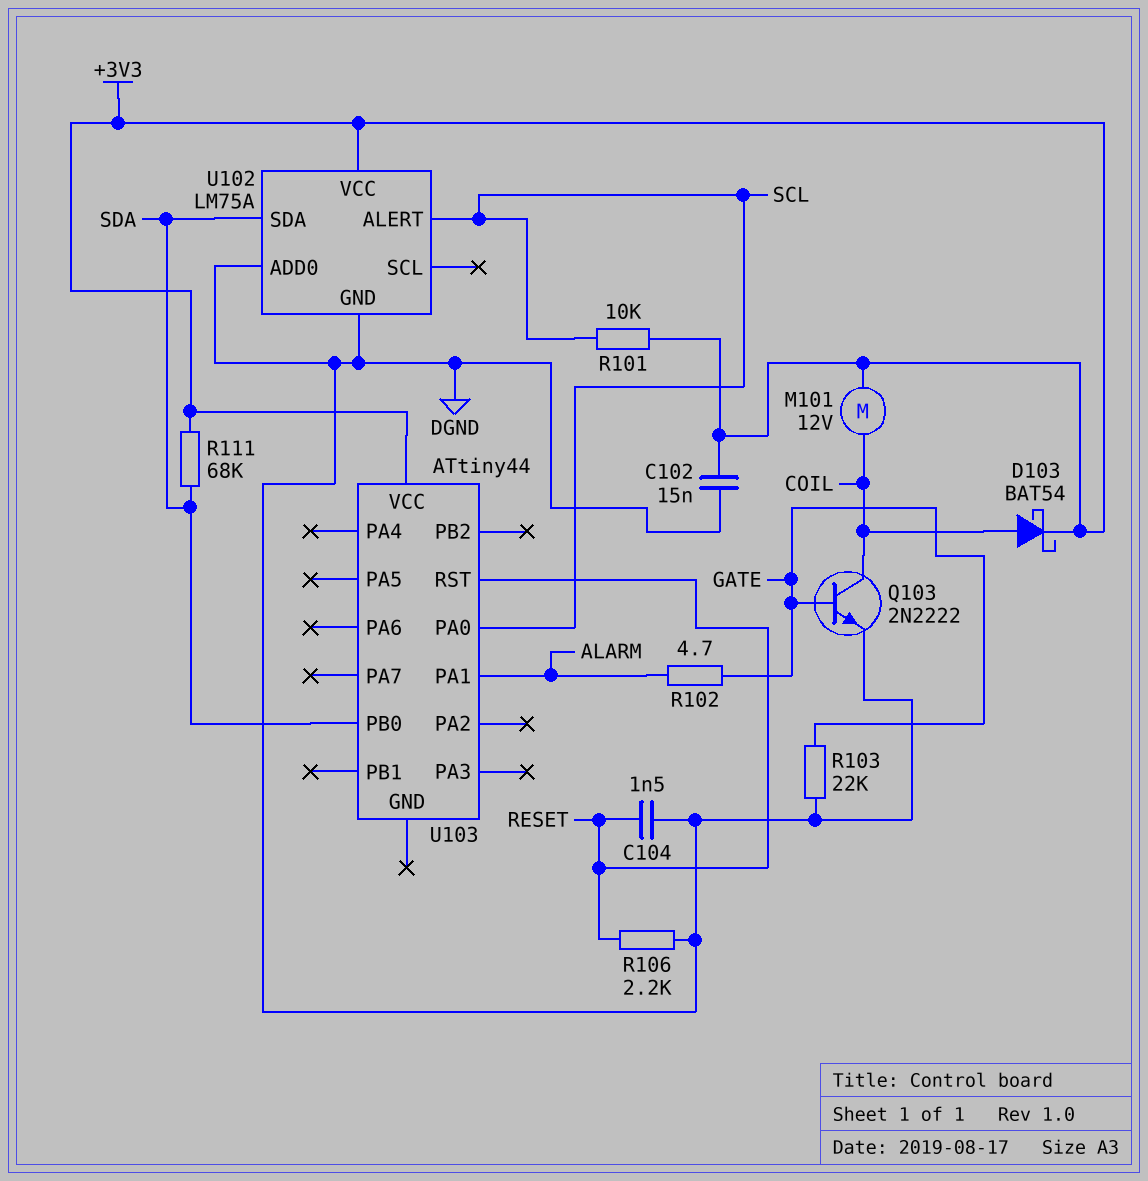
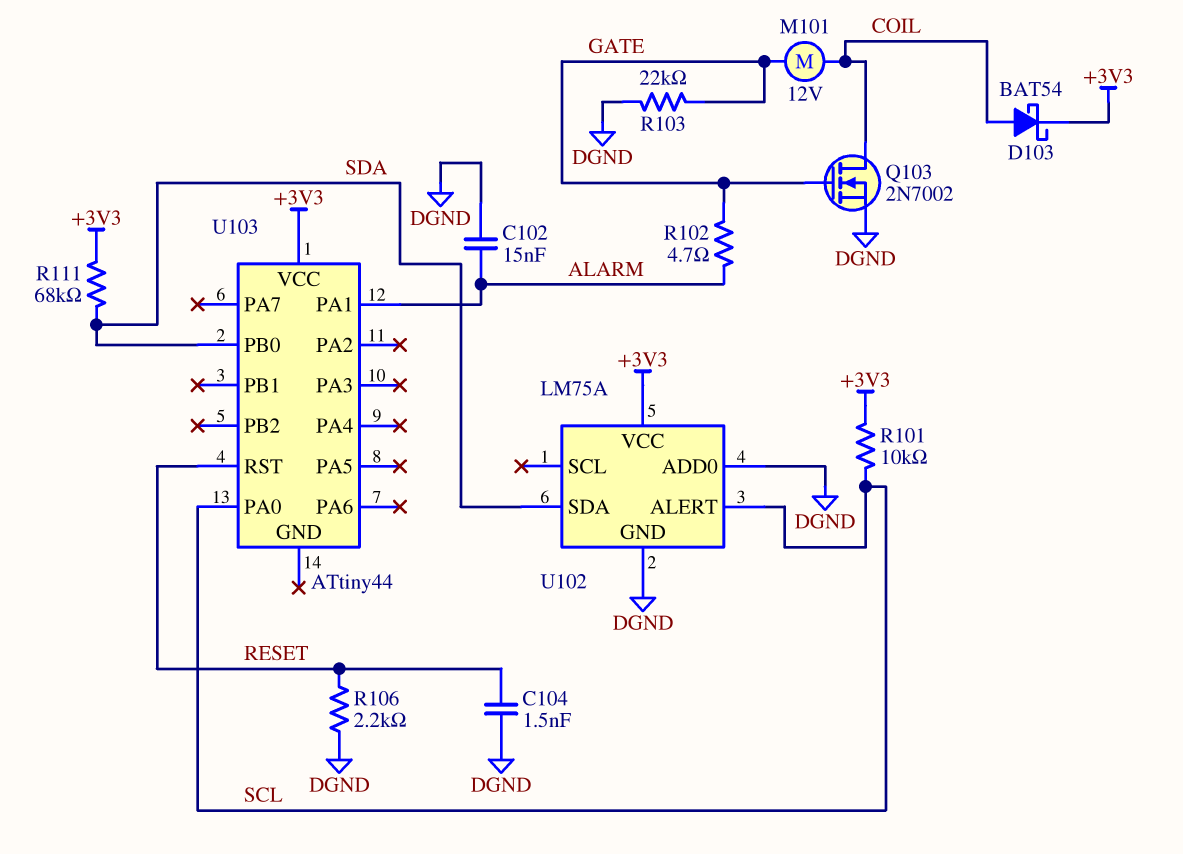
C102: 15nF (+3V3, DGND) -> 15nF (ALARM, DGND)
M101: motor 12V (+3V3, COIL) -> motor 12V (COIL, GATE)
Q103: NPN 2N2222 (B GATE, C COIL, E DGND) -> NMOS 2N7002 (G GATE, D COIL, S DGND)

